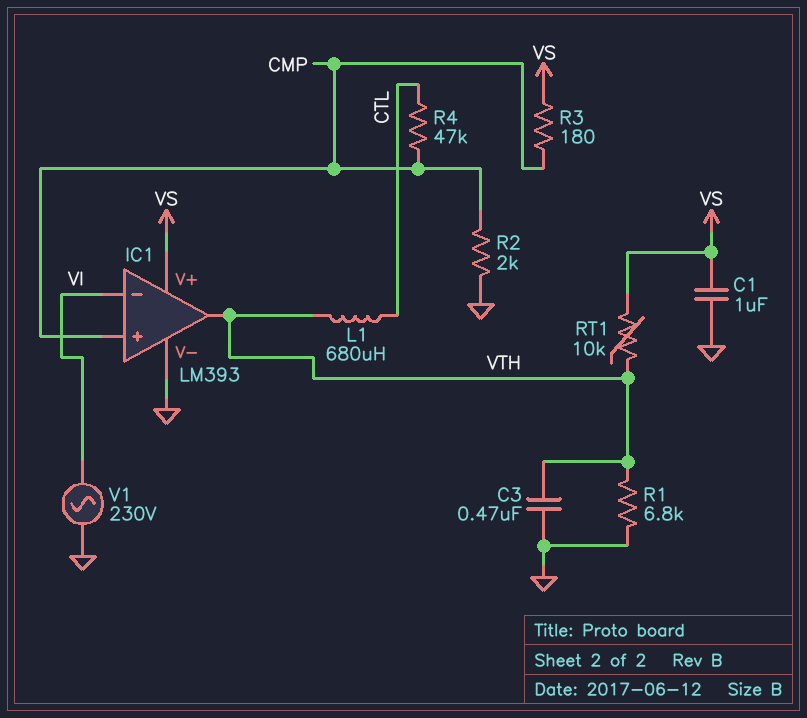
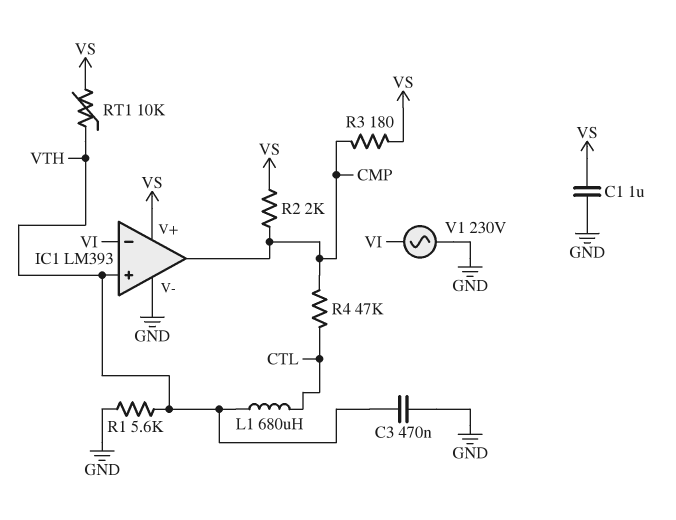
IC1 pin in+: CMP -> VTH
IC1 pin out: VTH -> CMP
R1: 6.8k (GND, VTH) -> 5.6k (GND, VTH)
R2: 2k (CMP, GND) -> 2k (CMP, VS)

